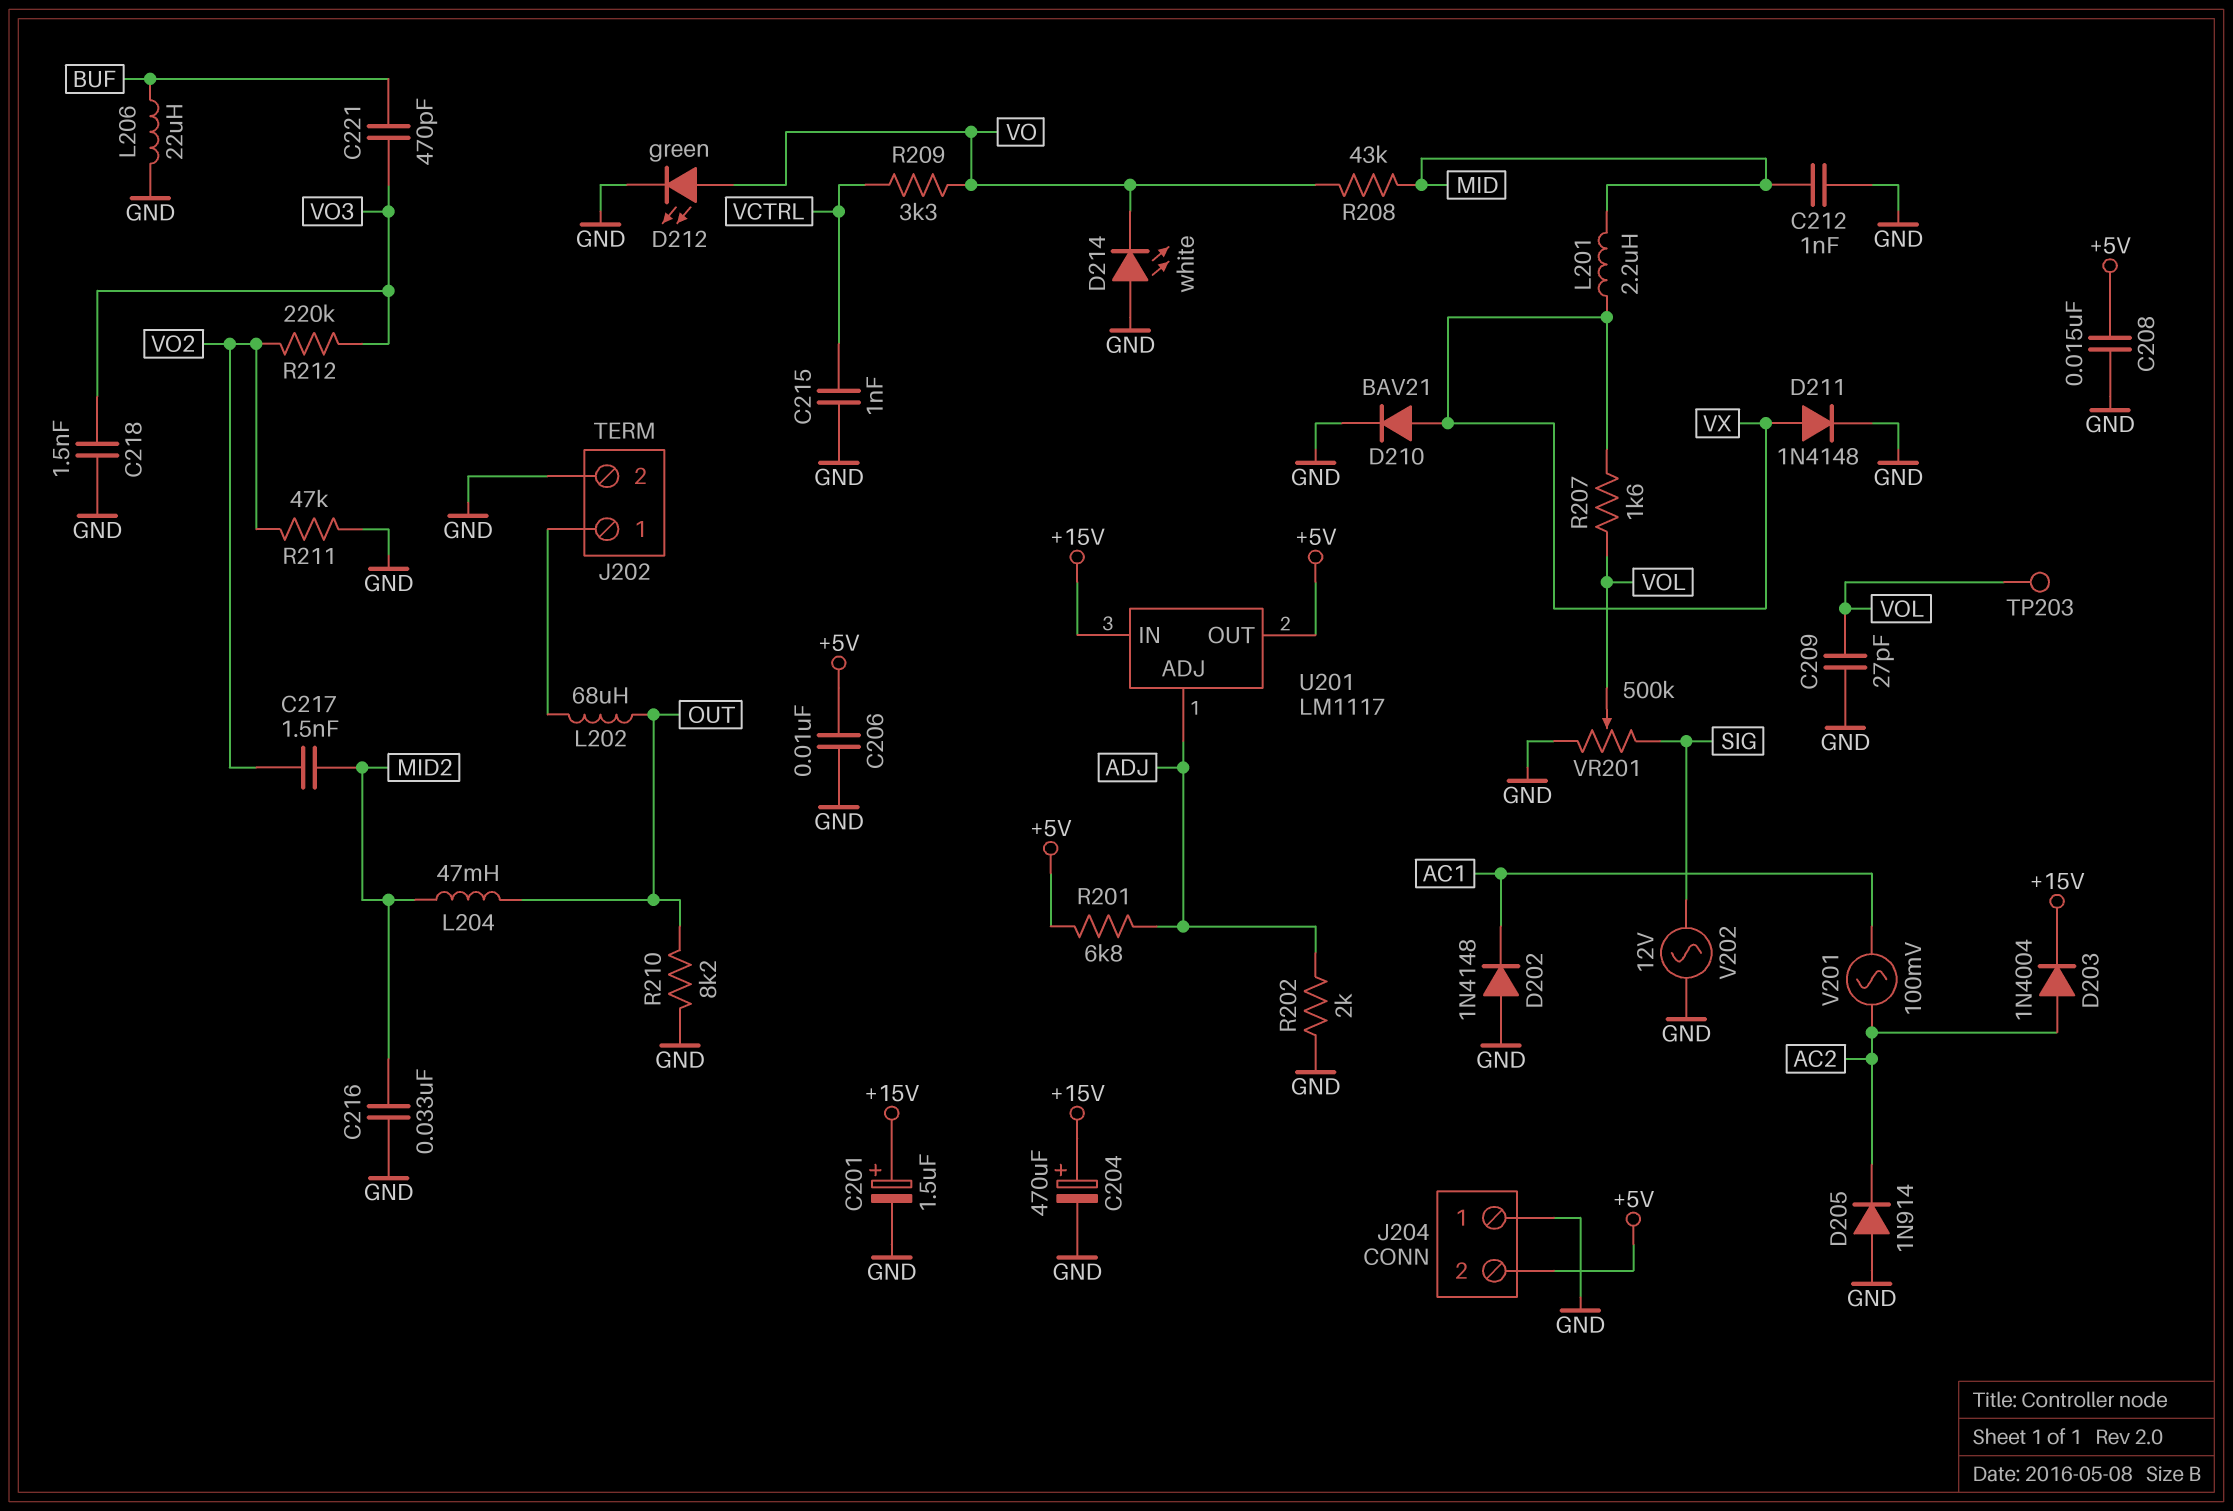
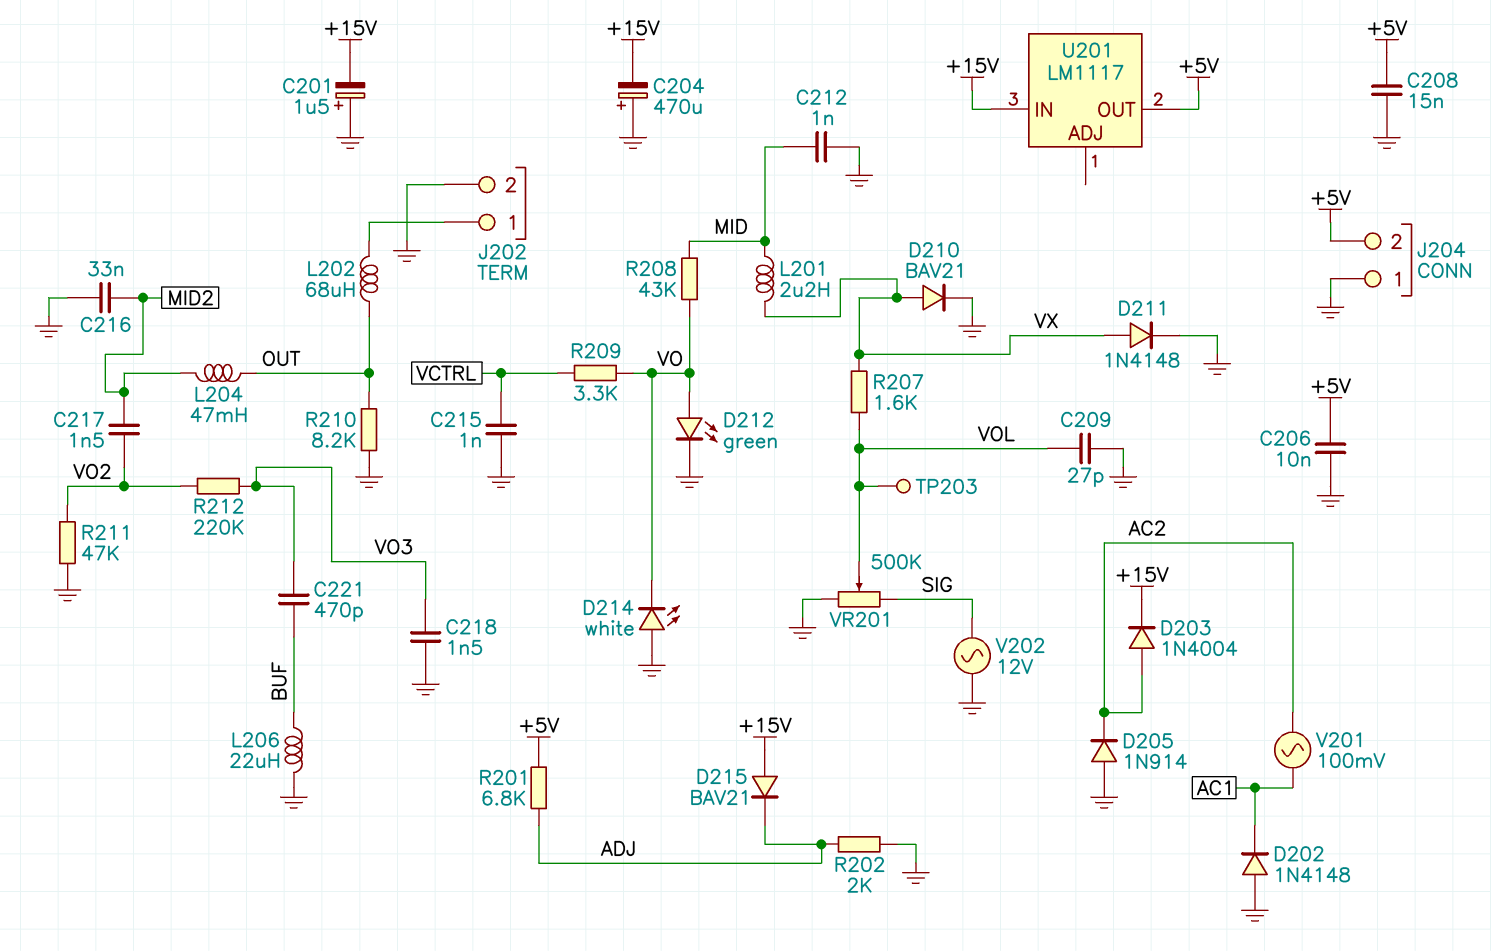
C201: 1.5uF (plus +15V, minus GND) -> 1.5uF (plus GND, minus +15V)
C204: 470uF (plus +15V, minus GND) -> 470uF (plus GND, minus +15V)
D215: none -> diode BAV21 (A +15V, K ADJ)
U201 pin ADJ: ADJ -> none

